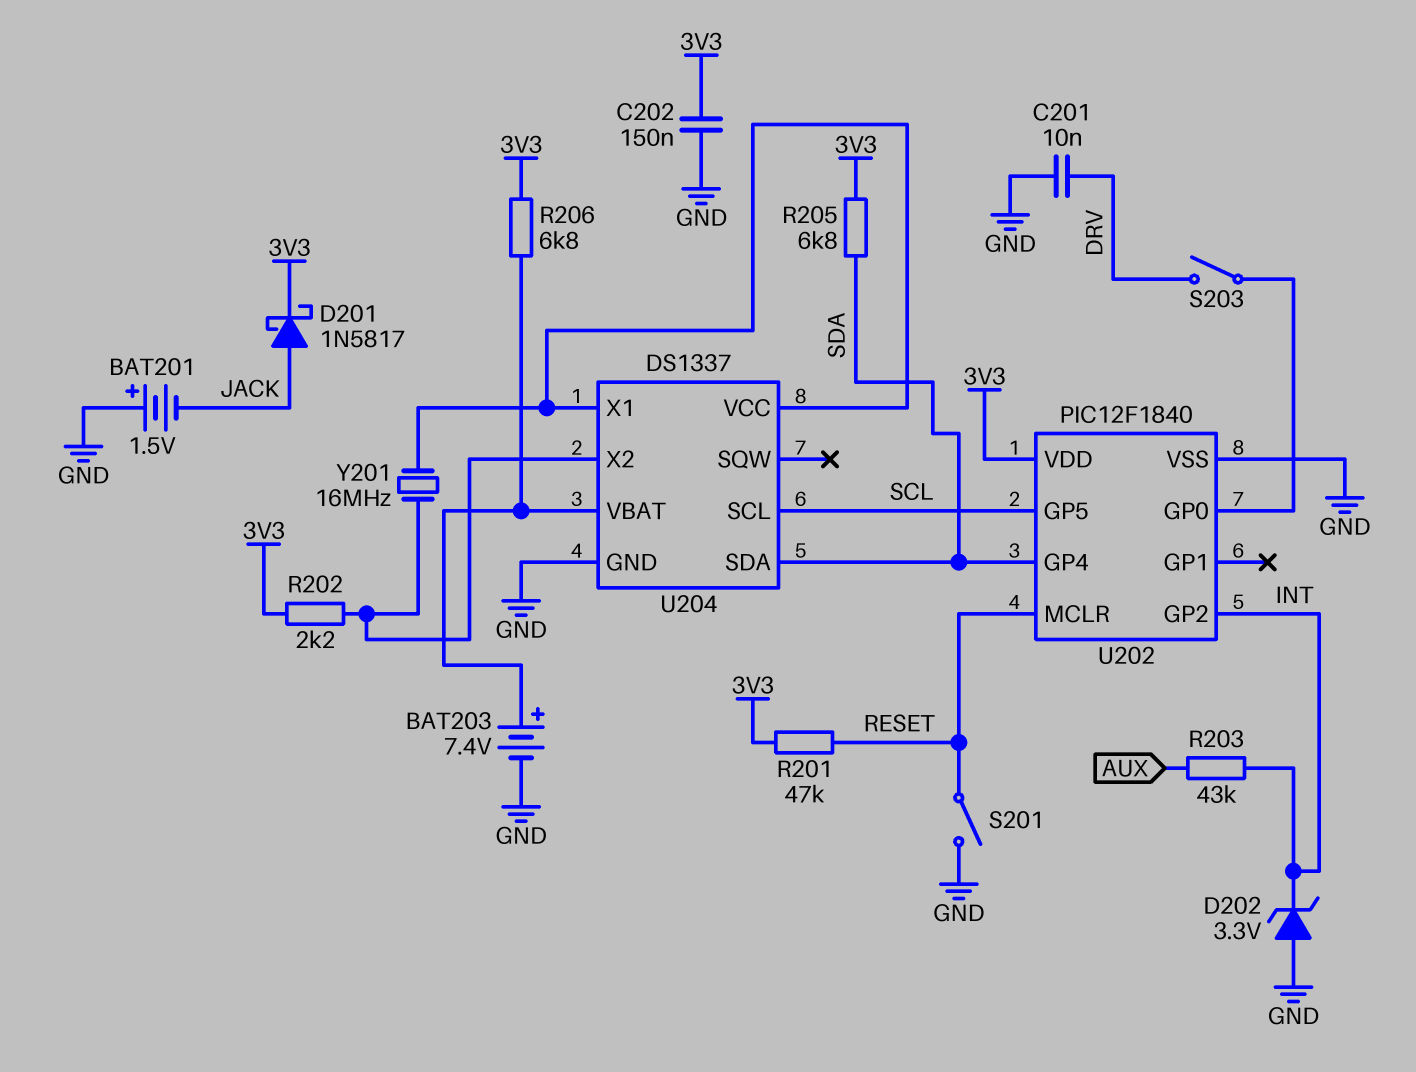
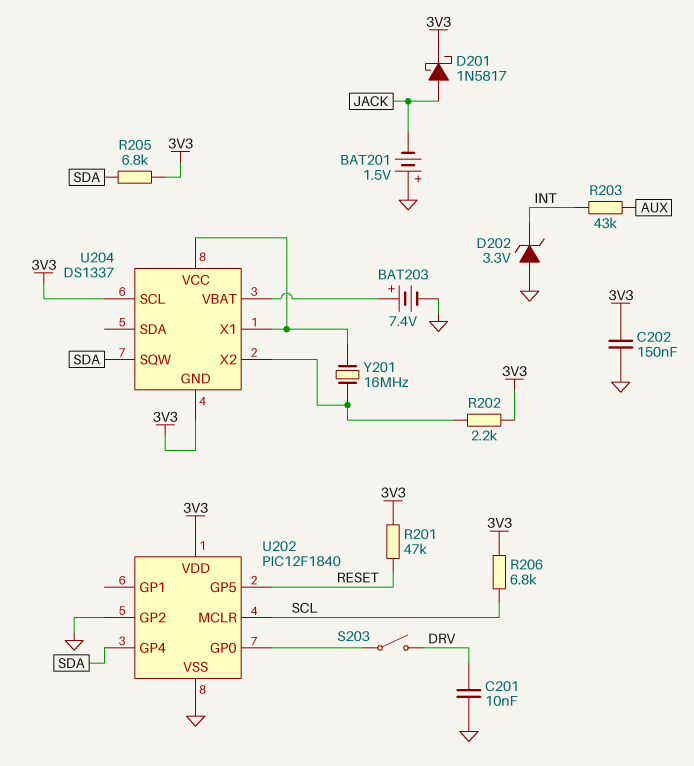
R206: 6.8k (3V3, U204/VBAT) -> 6.8k (3V3, SCL)
S201: switch (GND, RESET) -> none
U202 pin GP2: INT -> GND
U202 pin GP5: SCL -> RESET
U202 pin MCLR: RESET -> SCL
U204 pin GND: GND -> 3V3
U204 pin SCL: SCL -> 3V3
U204 pin SDA: SDA -> none
U204 pin SQW: none -> SDA

